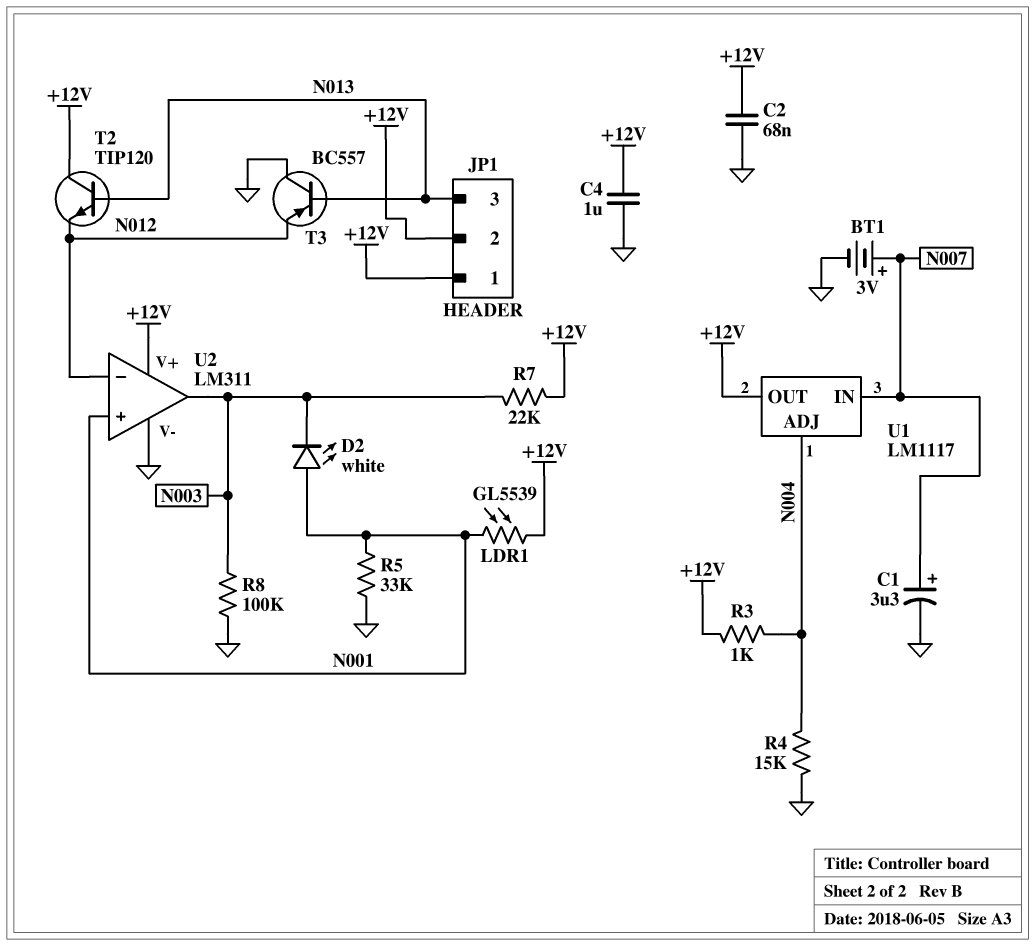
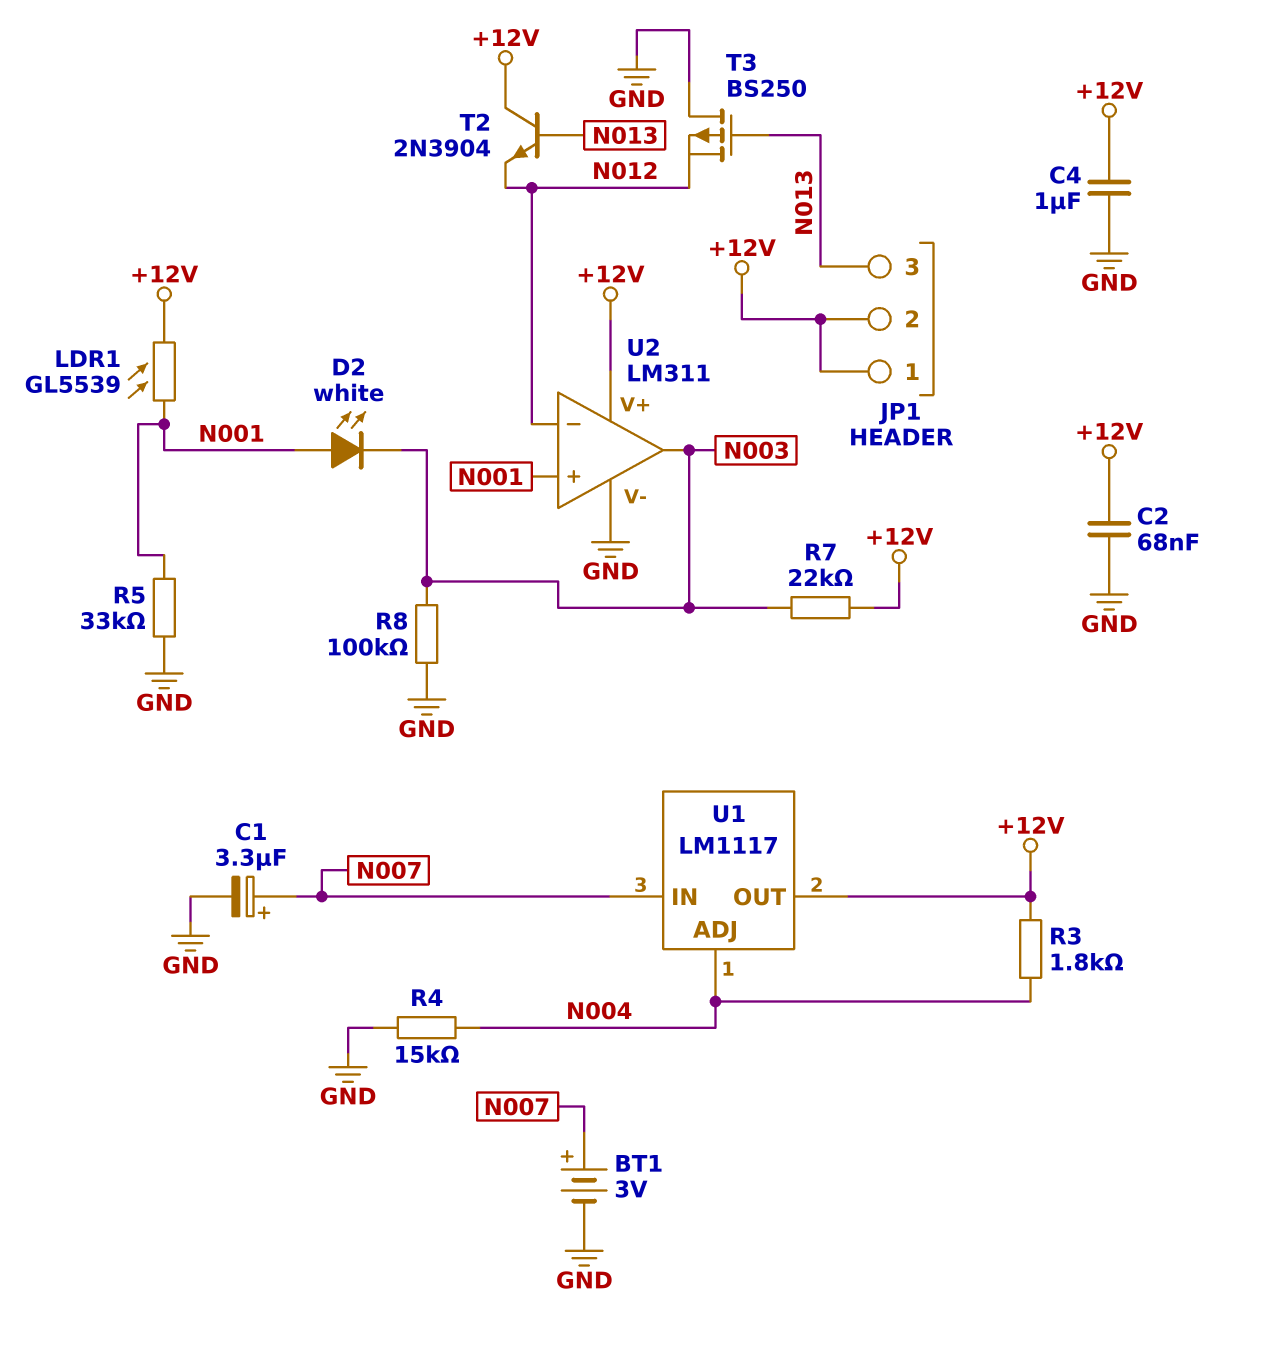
R3: 1k (+12V, N004) -> 1.8k (+12V, N004)
T2: NPN TIP120 (B N013, C +12V, E N012) -> NPN 2N3904 (B N013, C +12V, E N012)
T3: PNP BC557 (B N013, C GND, E N012) -> PMOS BS250 (G N013, D GND, S N012)

